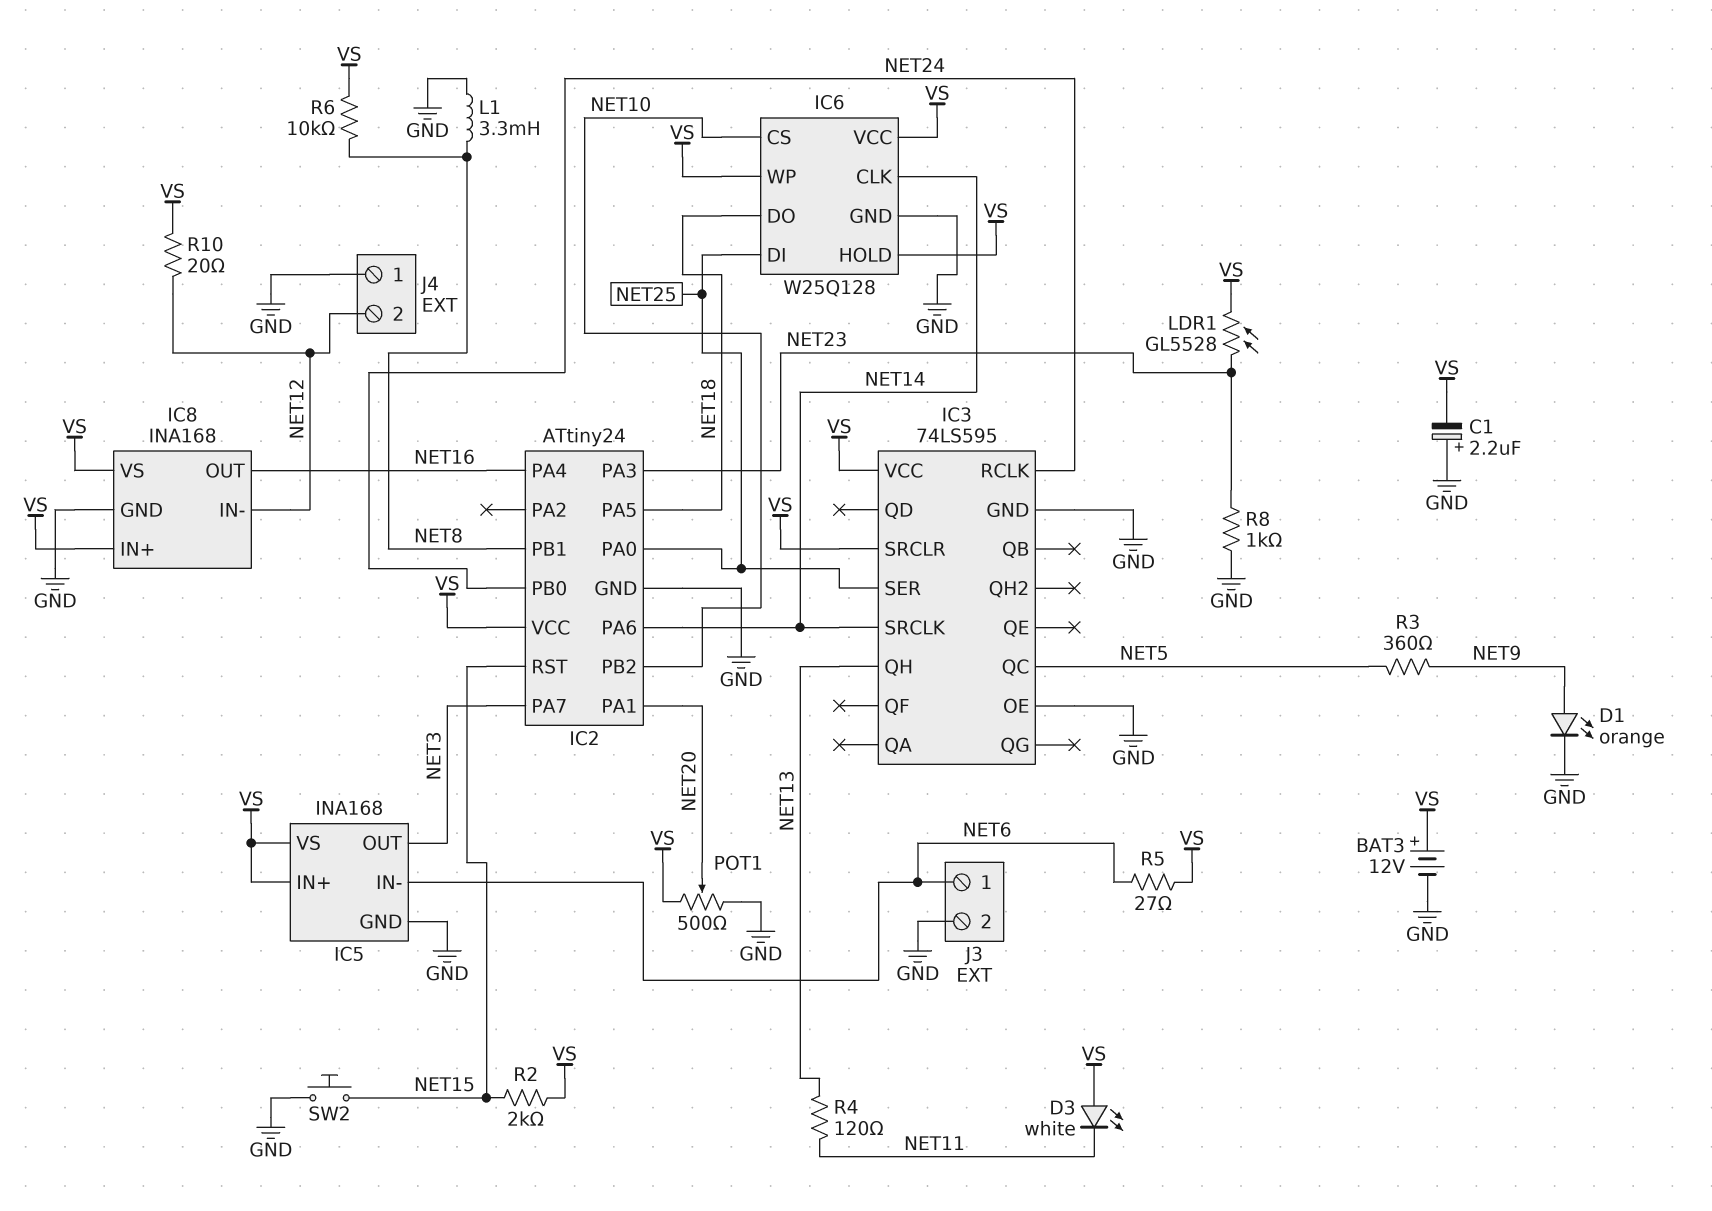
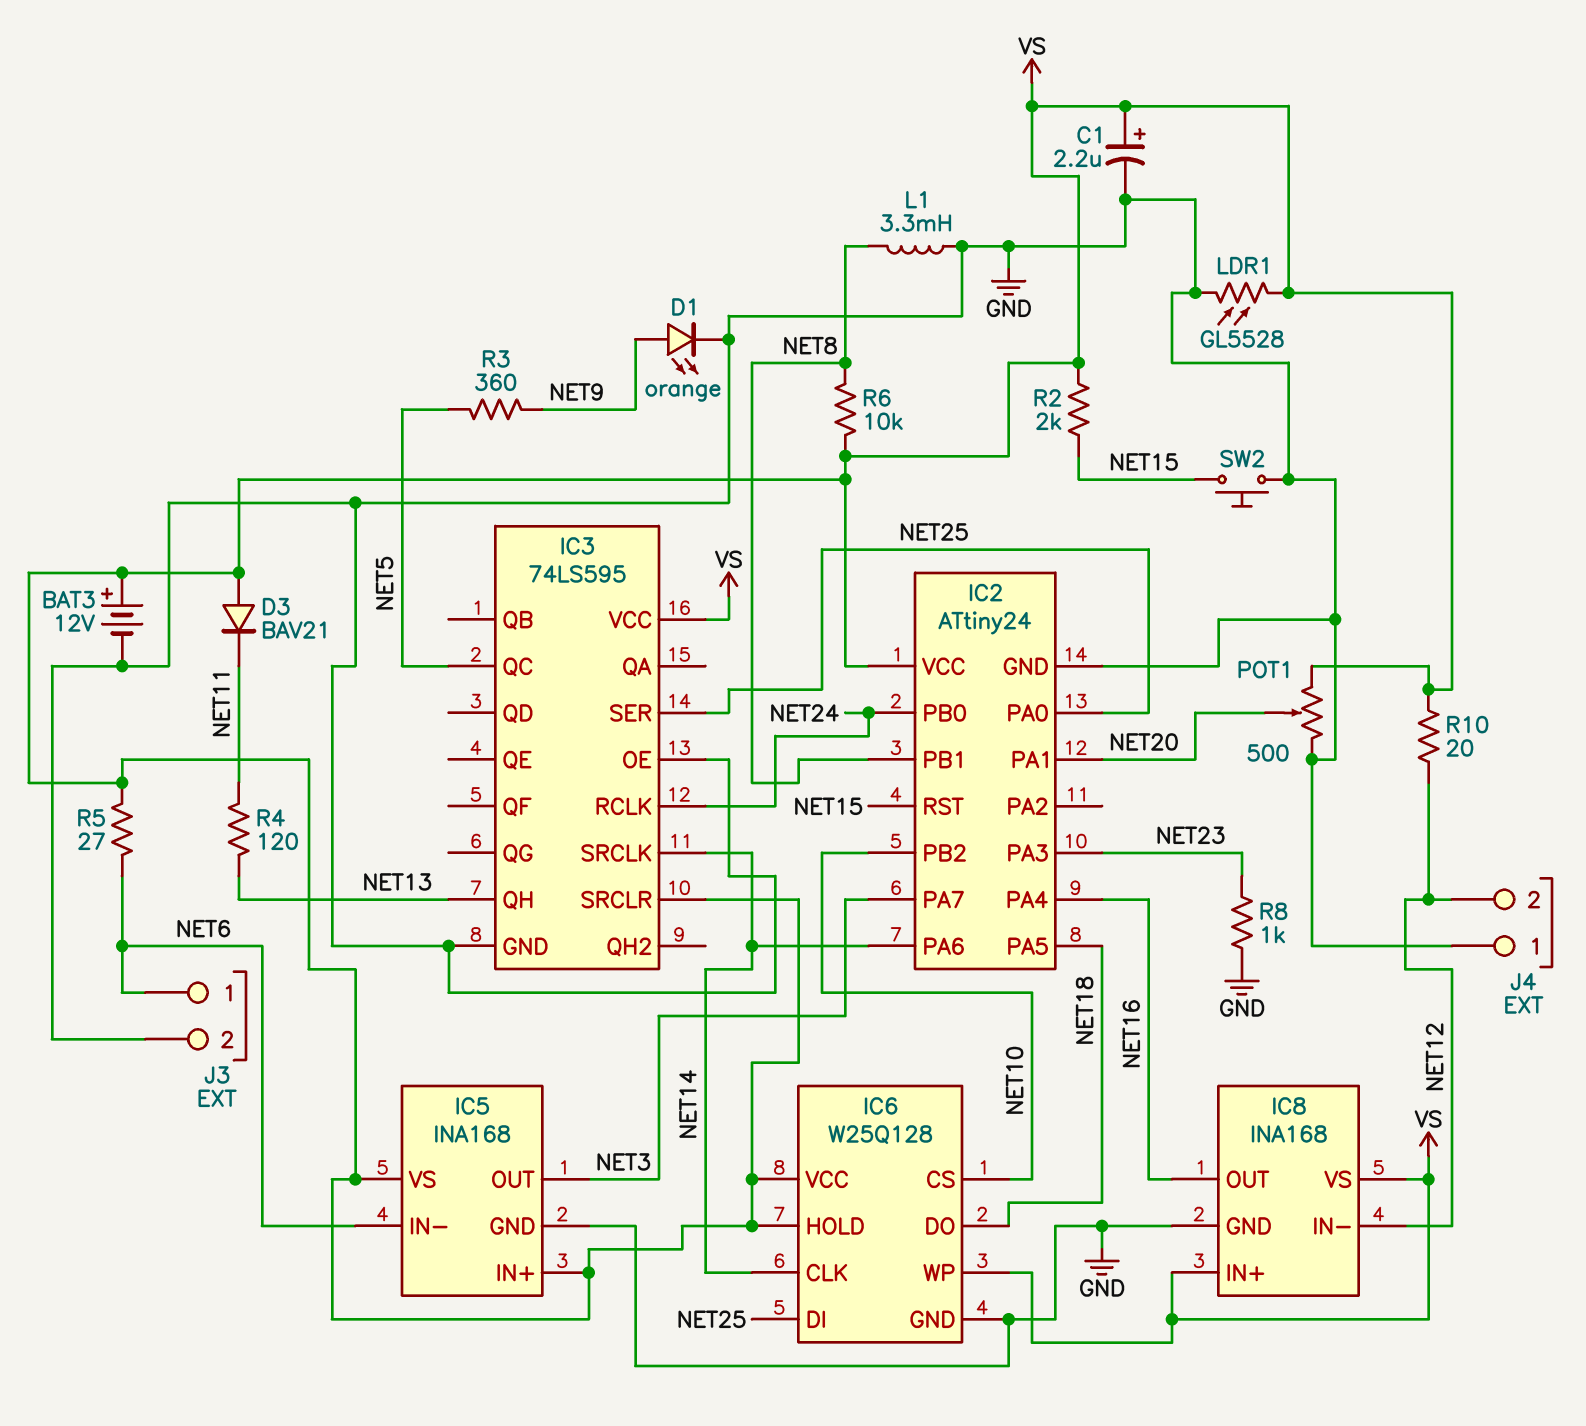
C1: 2.2uF (plus GND, minus VS) -> 2.2uF (plus VS, minus GND)
D3: LED white (A VS, K NET11) -> diode BAV21 (A VS, K NET11)
LDR1: GL5528 (NET23, VS) -> GL5528 (GND, VS)

